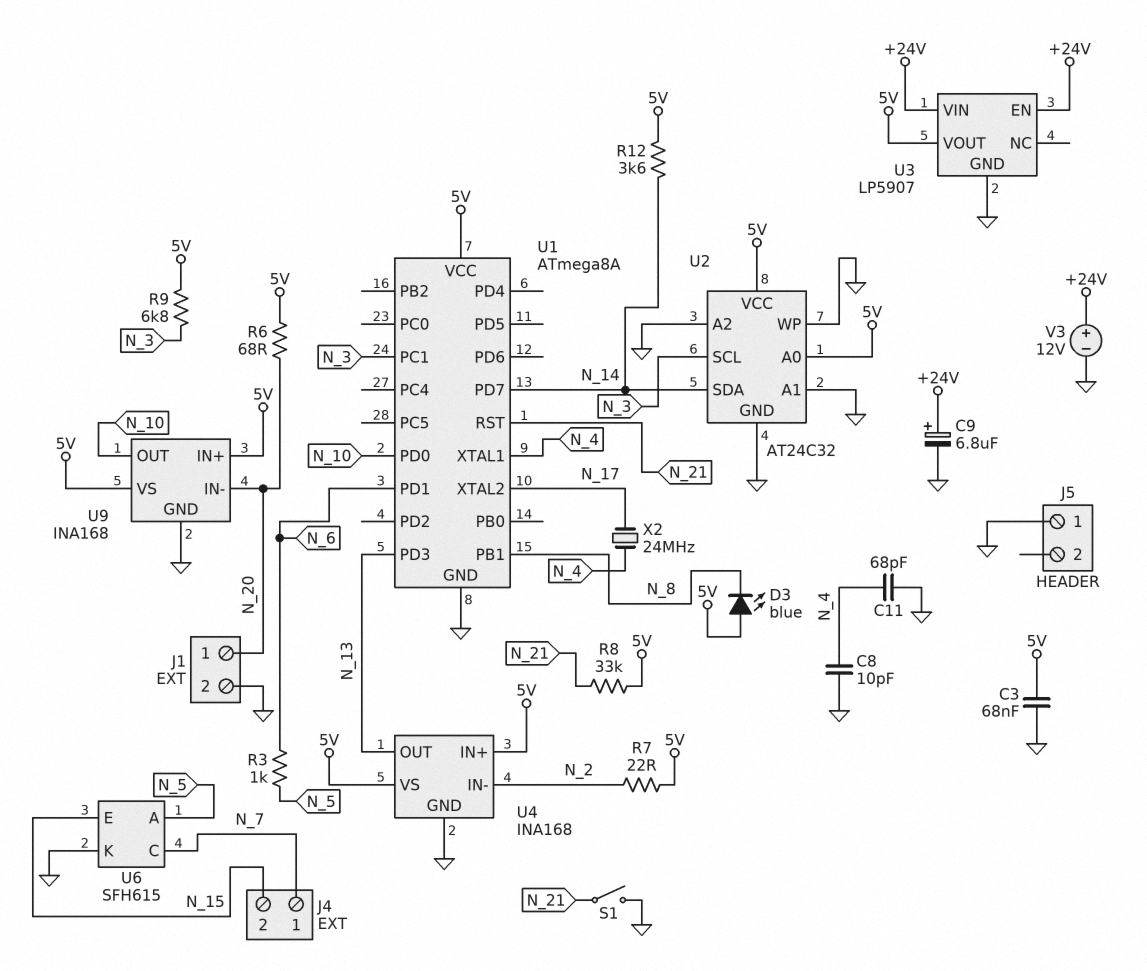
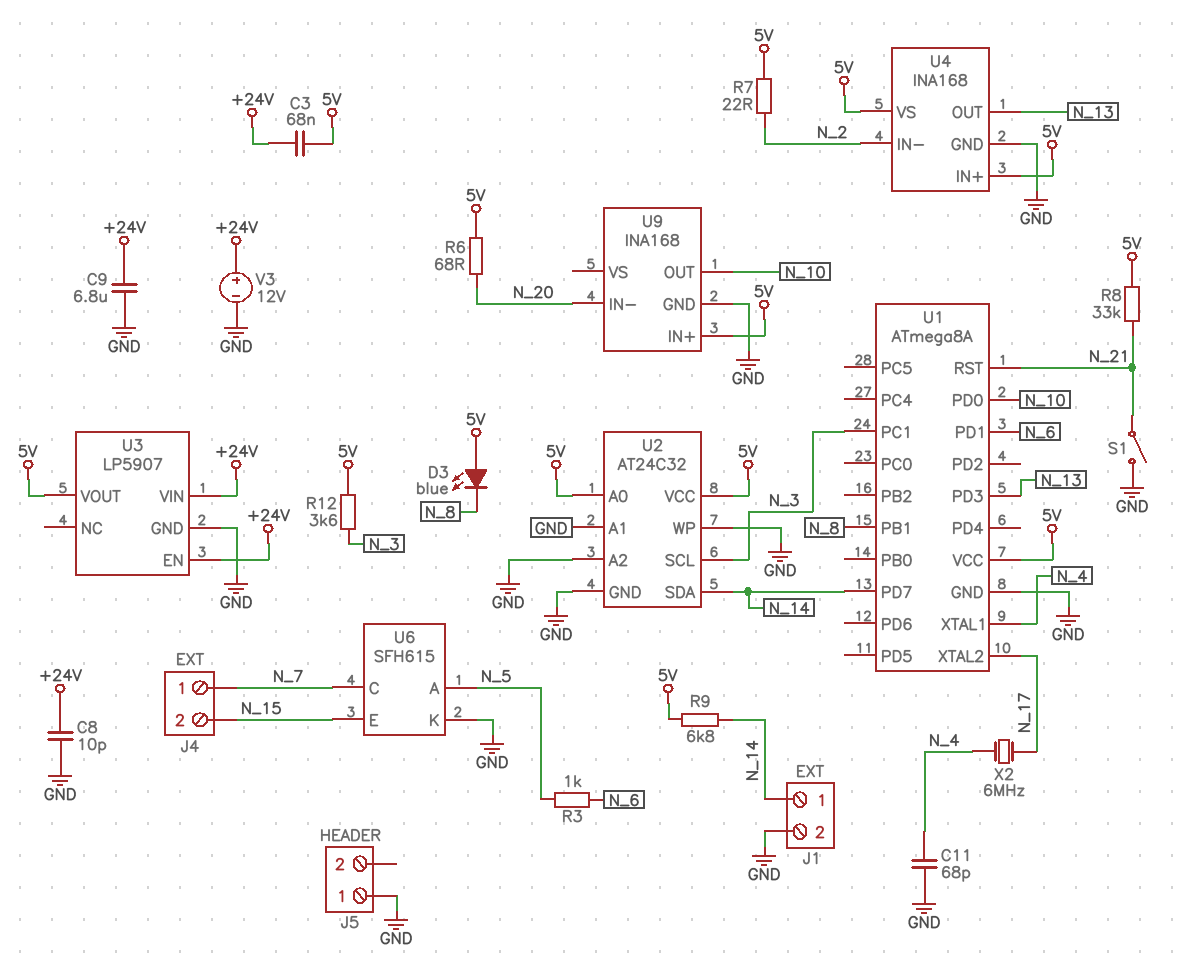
C3: 68nF (5V, GND) -> 68nF (+24V, 5V)
C8: 10pF (GND, N_4) -> 10pF (+24V, GND)
C9: 6.8uF (plus +24V, minus GND) -> 6.8uF (+24V, GND)
J1 pin 1: N_20 -> N_14
R9: 6.8k (5V, N_3) -> 6.8k (5V, N_14)
R12: 3.6k (5V, N_14) -> 3.6k (5V, N_3)
U9 pin VS: 5V -> none
X2: 24MHz (N_4, N_17) -> 6MHz (N_4, N_17)

